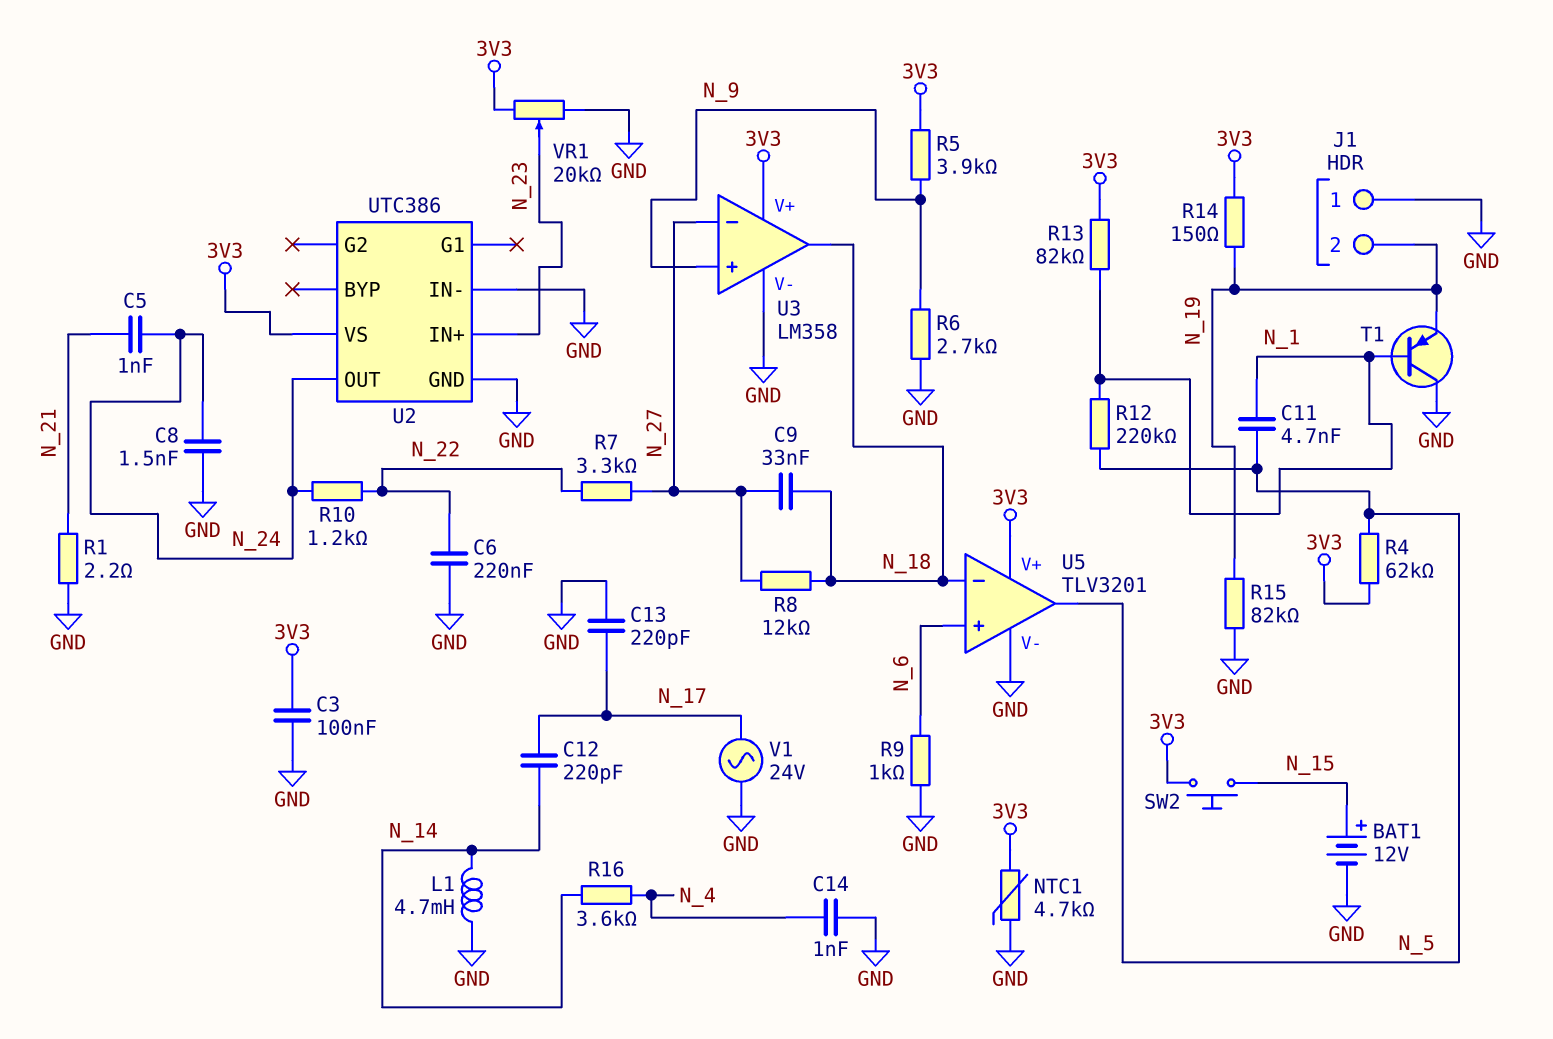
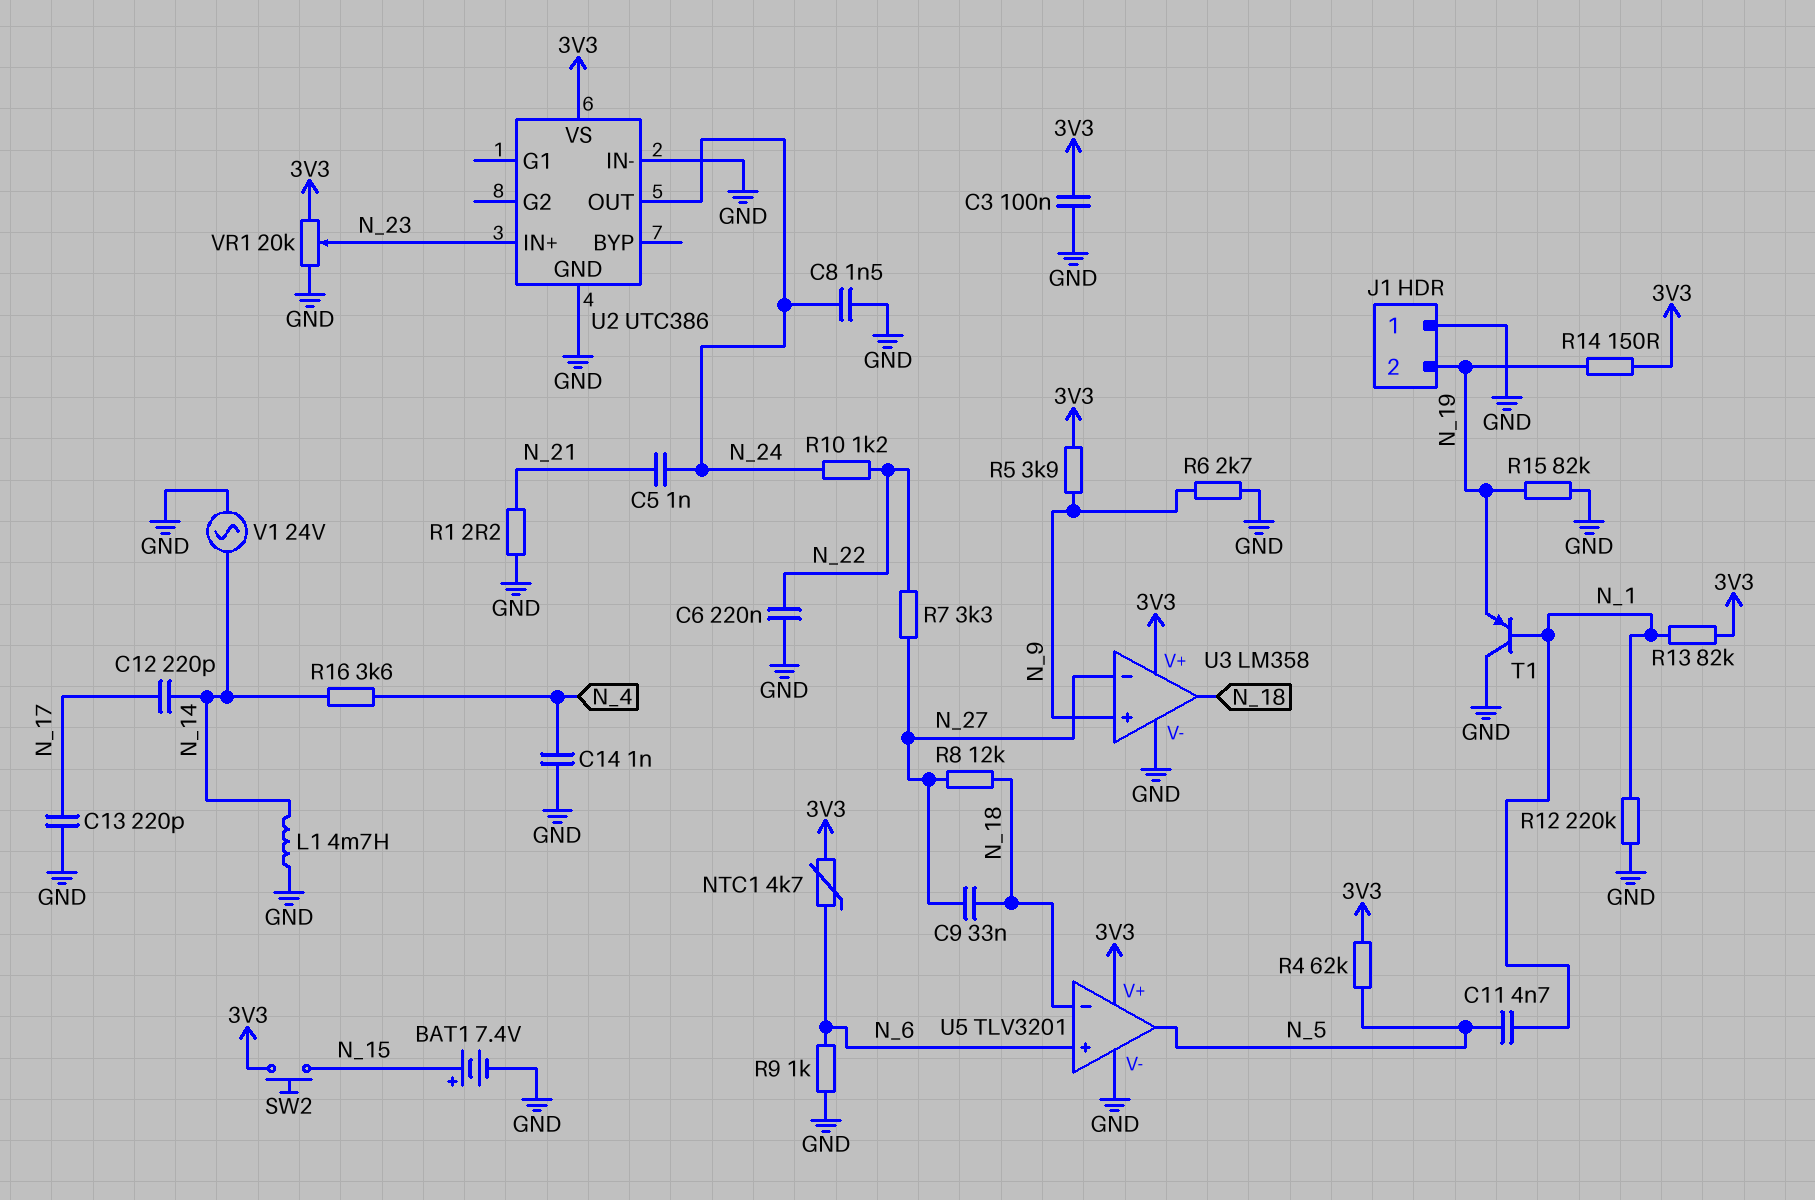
BAT1: 12V (plus N_15, minus GND) -> 7.4V (plus N_15, minus GND)
NTC1: 4.7k (3V3, GND) -> 4.7k (3V3, N_6)
R12: 220k (N_1, N_5) -> 220k (GND, N_1)
V1: AC 24V (GND, N_17) -> AC 24V (GND, N_14)

